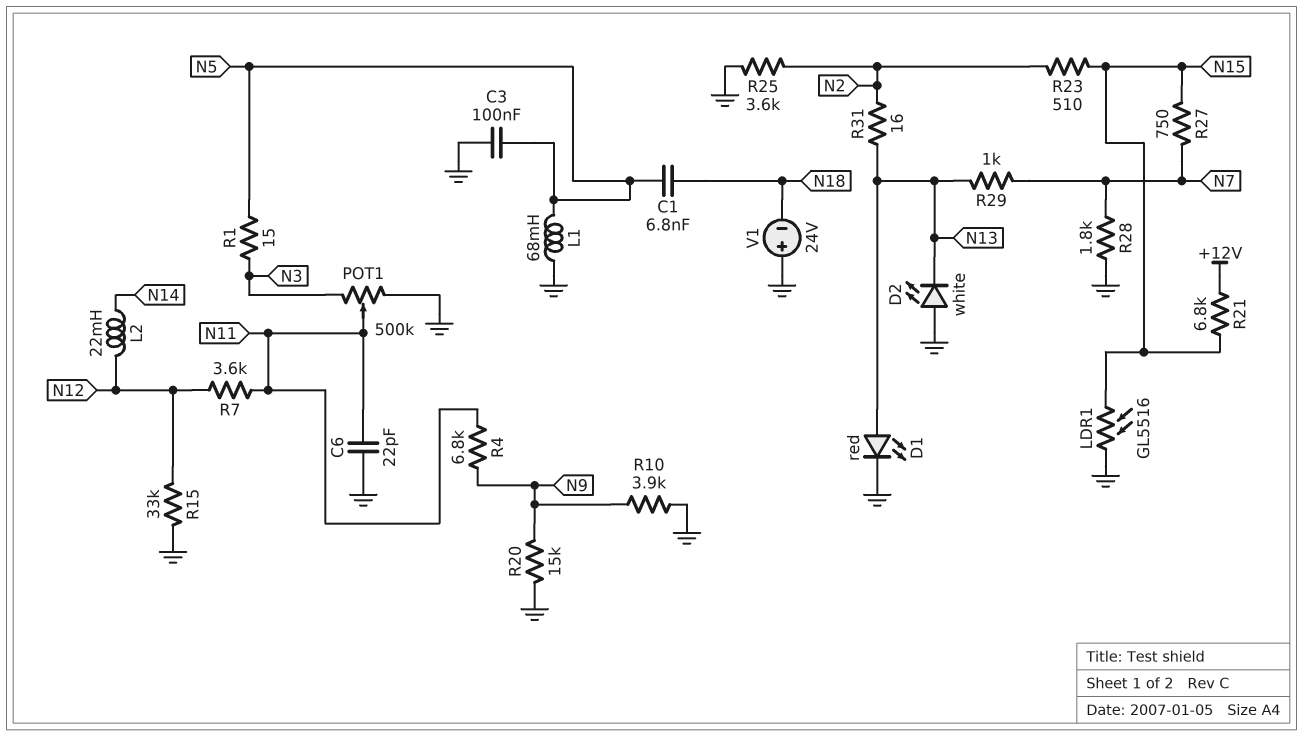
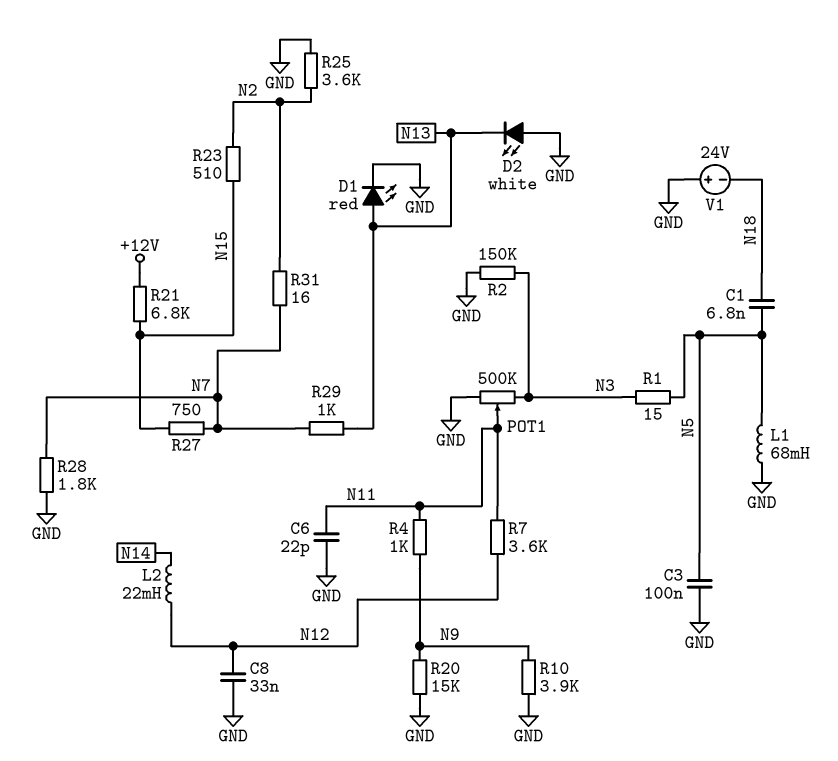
C8: none -> 33nF (GND, N12)
LDR1: GL5516 (GND, N15) -> none
R2: none -> 150k (GND, N3)
R4: 6.8k (N9, N11) -> 1k (N9, N11)
R15: 33k (GND, N12) -> none
R31: 16 (N2, N13) -> 16 (N2, N7)

